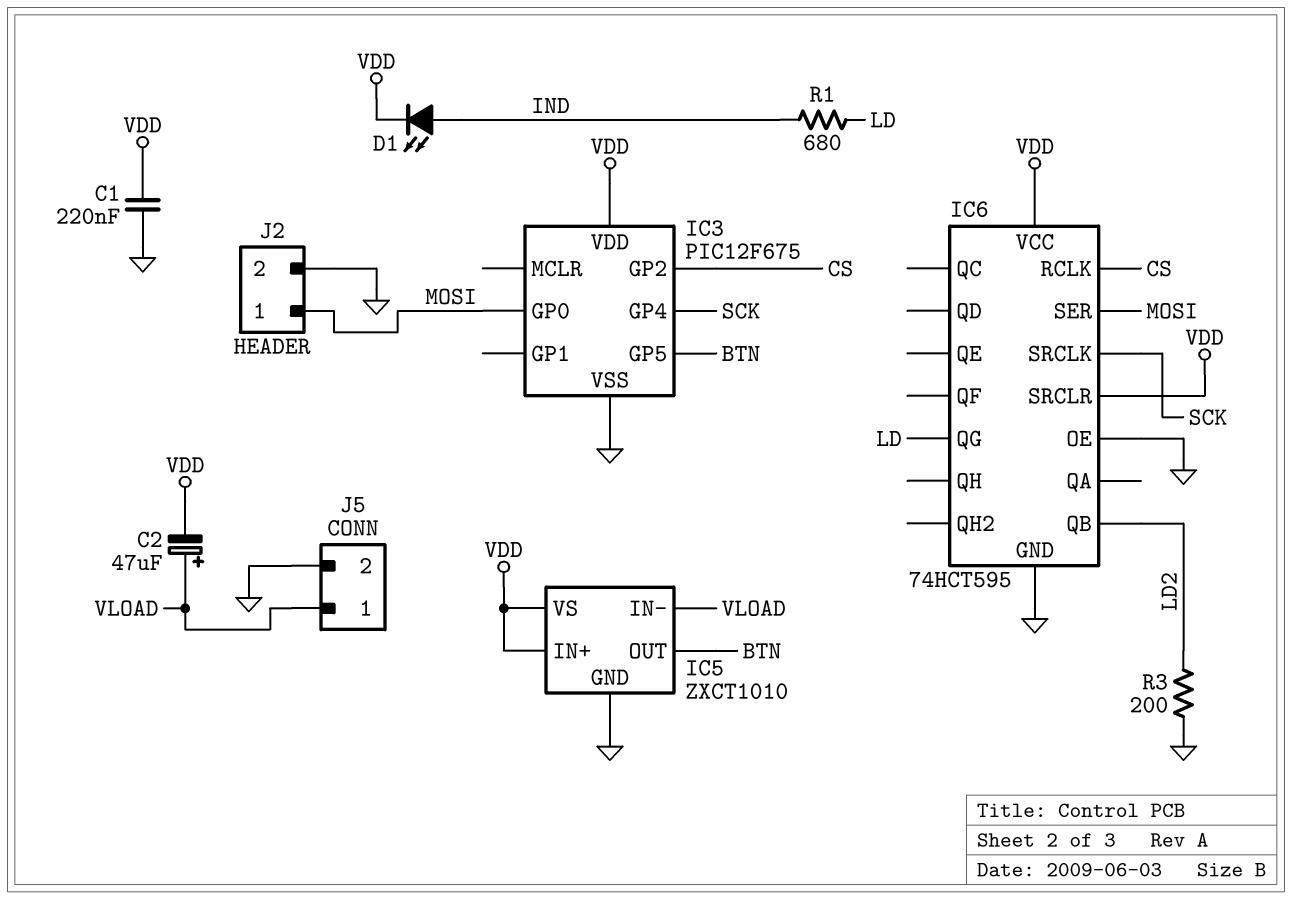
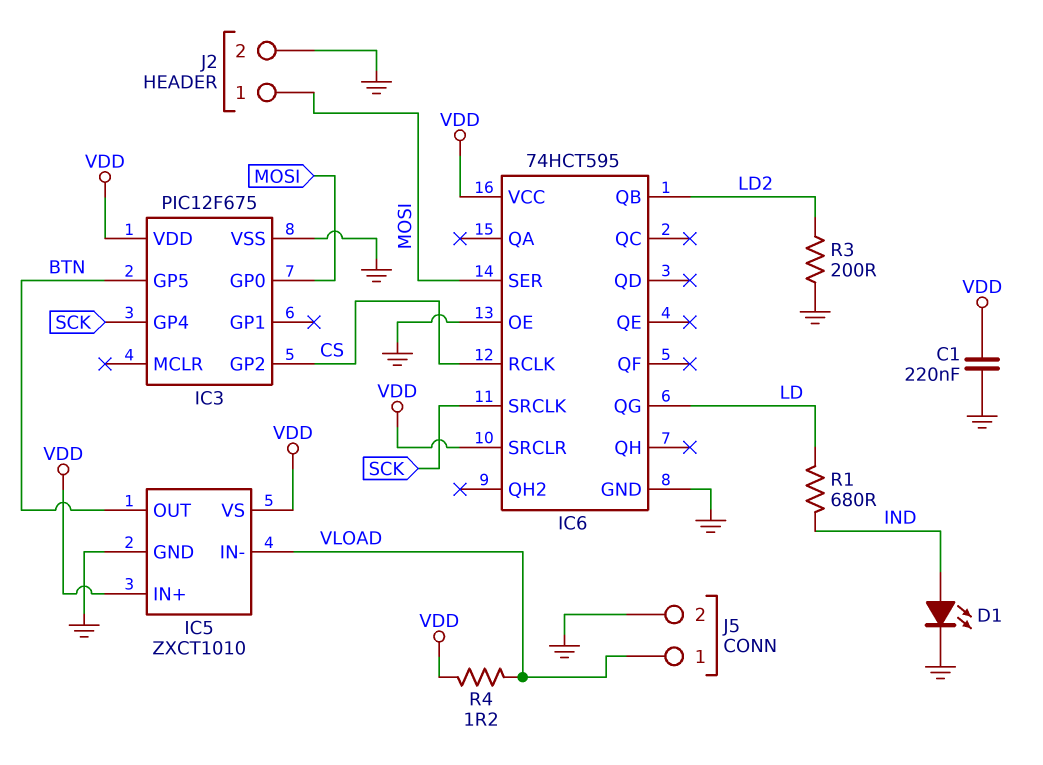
C2: 47uF (plus VLOAD, minus VDD) -> none
D1: LED (A IND, K VDD) -> LED (A IND, K GND)
R4: none -> 1.2 (VDD, VLOAD)

